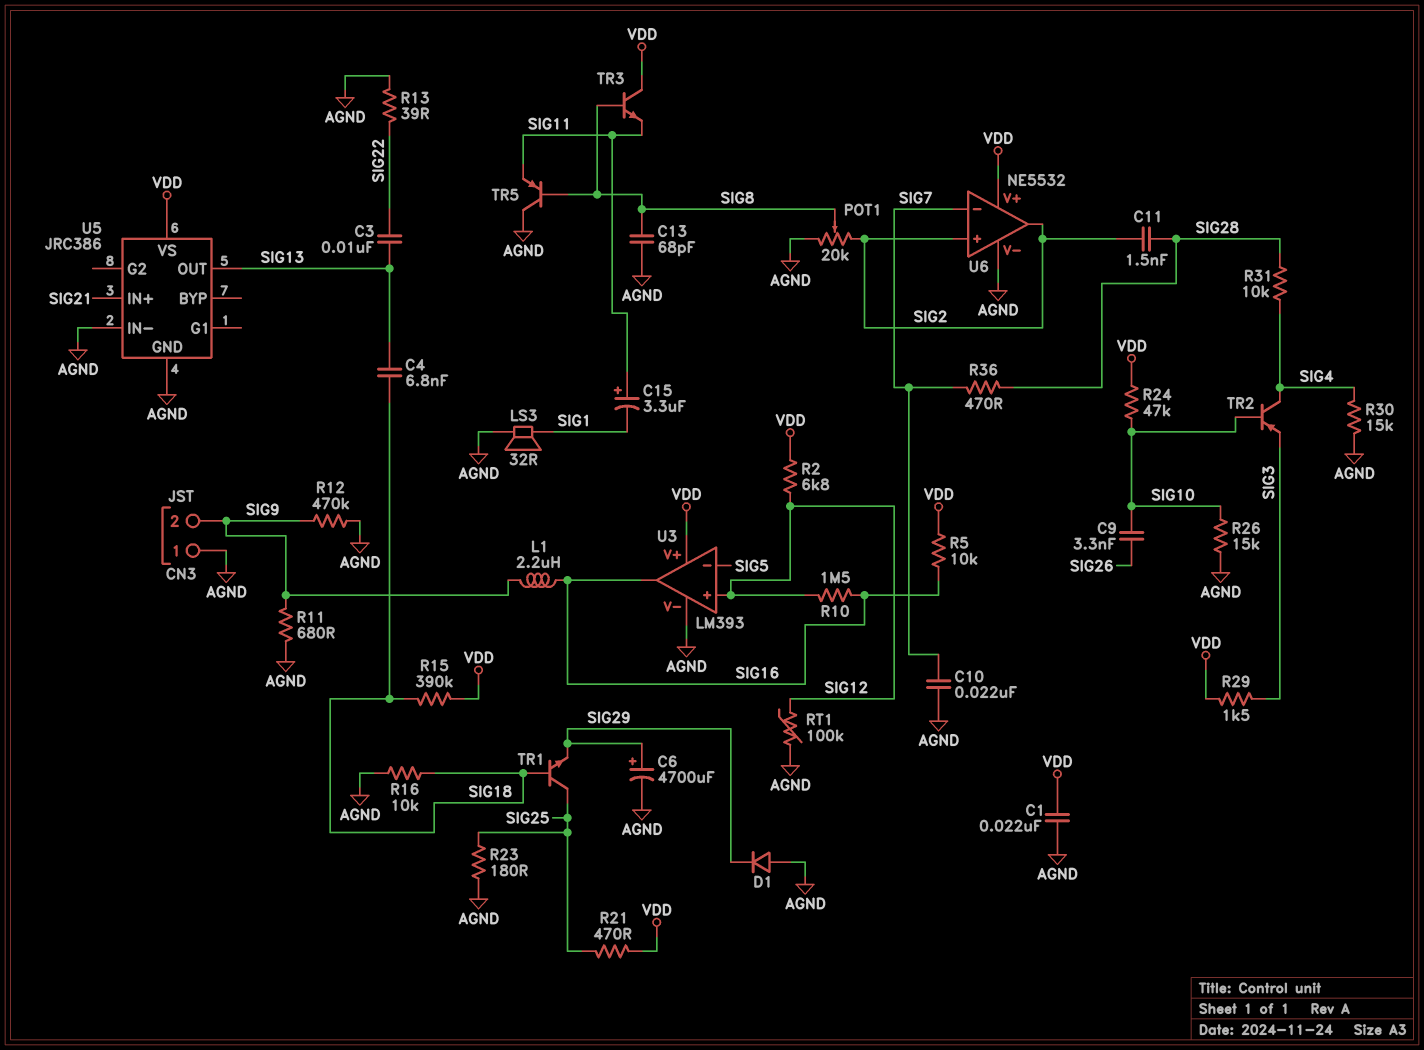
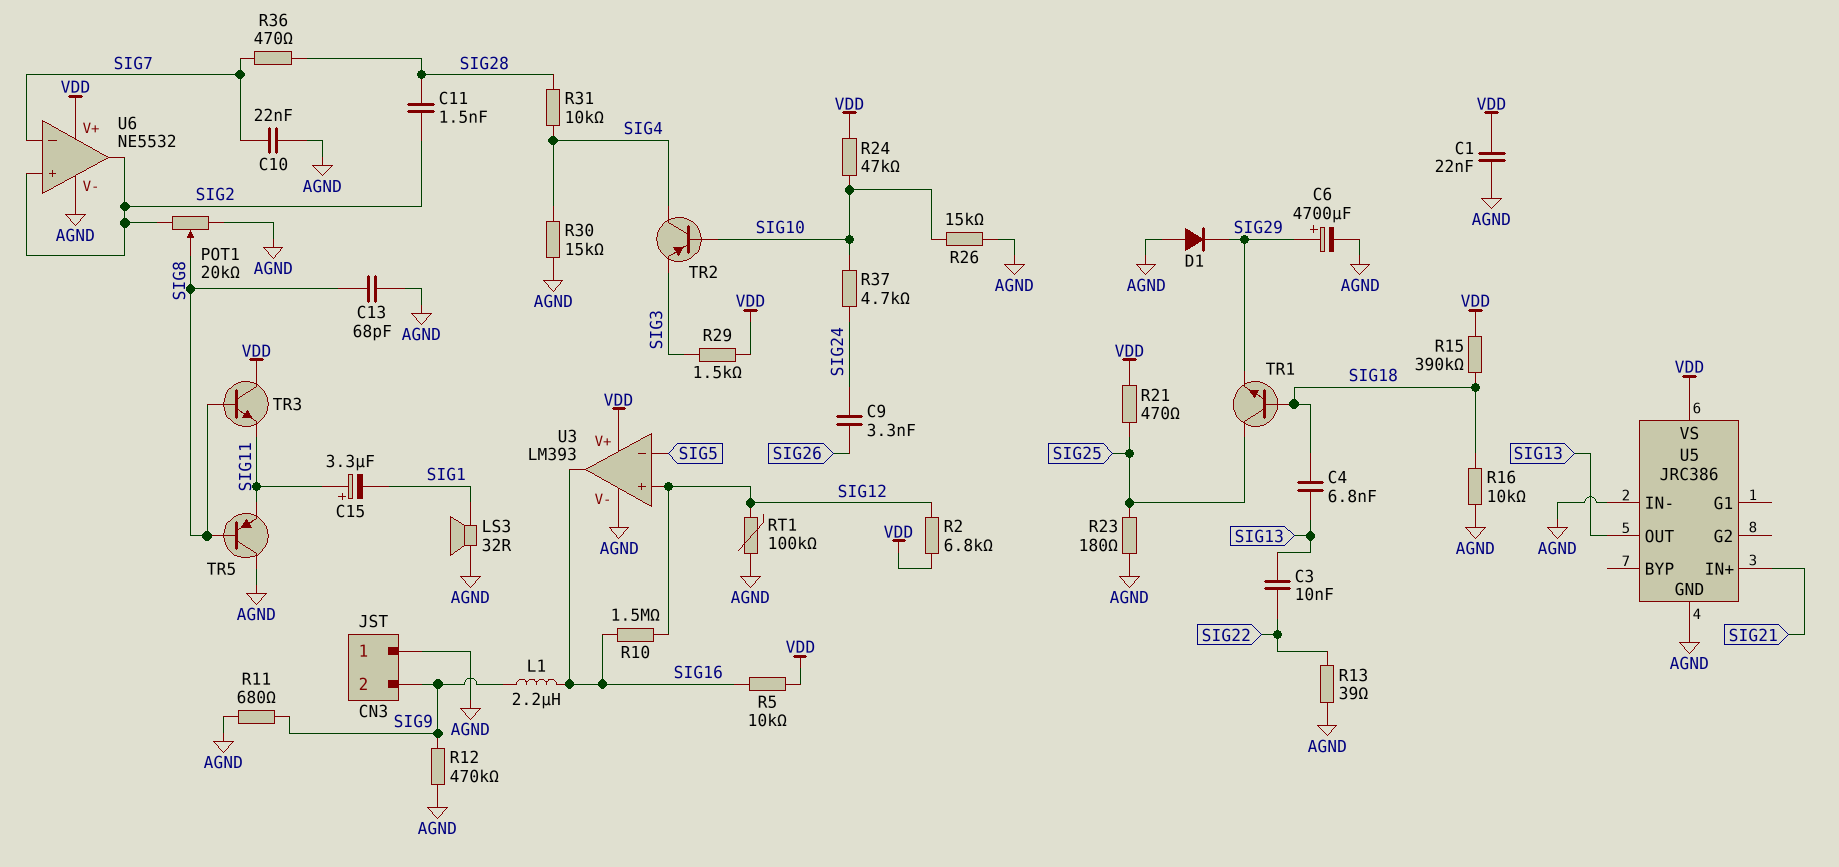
C9: 3.3nF (SIG10, SIG26) -> 3.3nF (SIG24, SIG26)
R37: none -> 4.7k (SIG10, SIG24)

